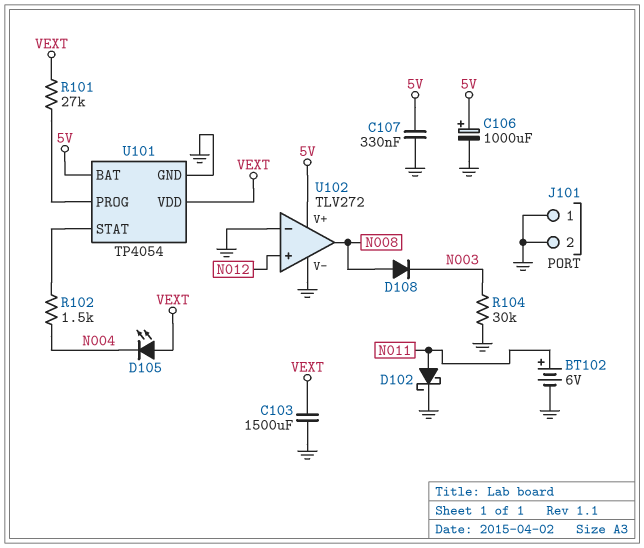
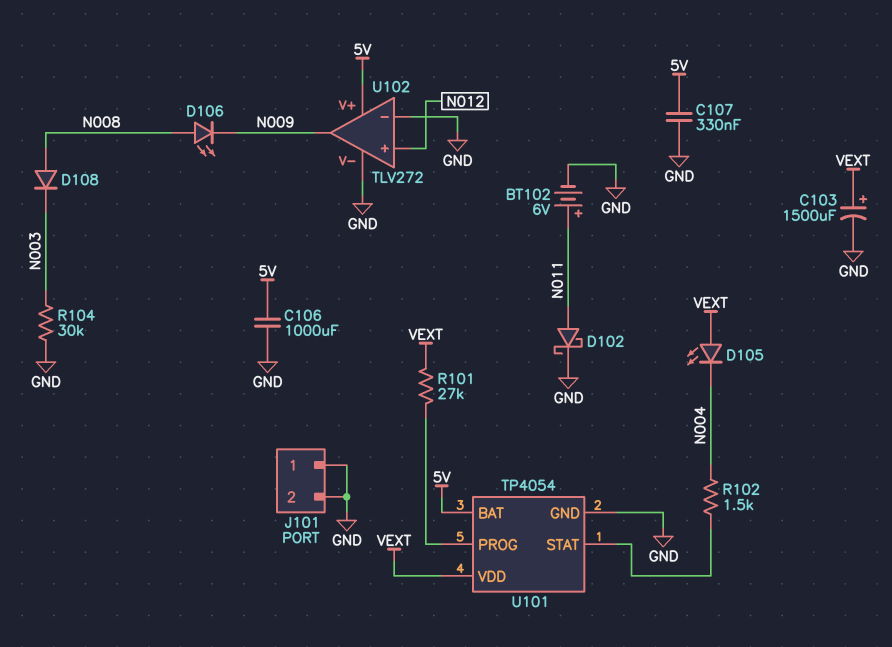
C103: 1500uF (GND, VEXT) -> 1500uF (plus VEXT, minus GND)
C106: 1000uF (plus 5V, minus GND) -> 1000uF (5V, GND)
D106: none -> LED (A N008, K N009)
U102 pin out: N008 -> N009

